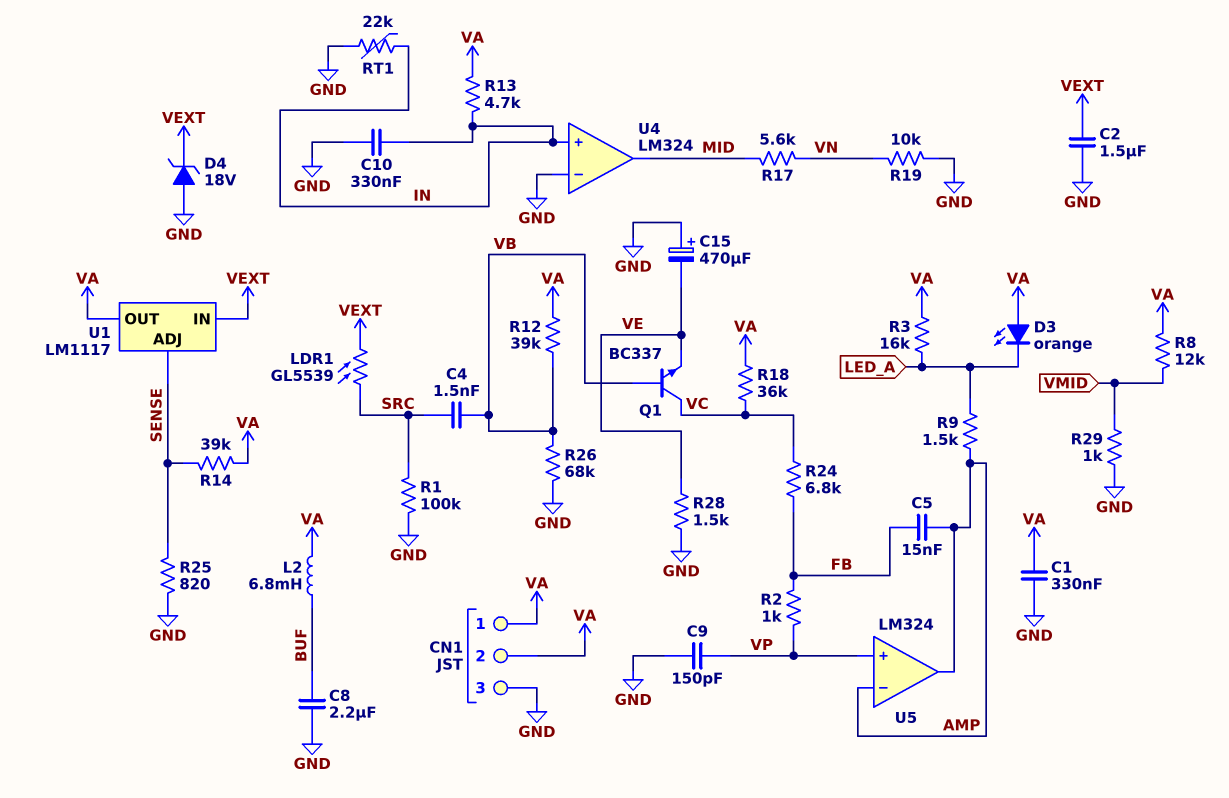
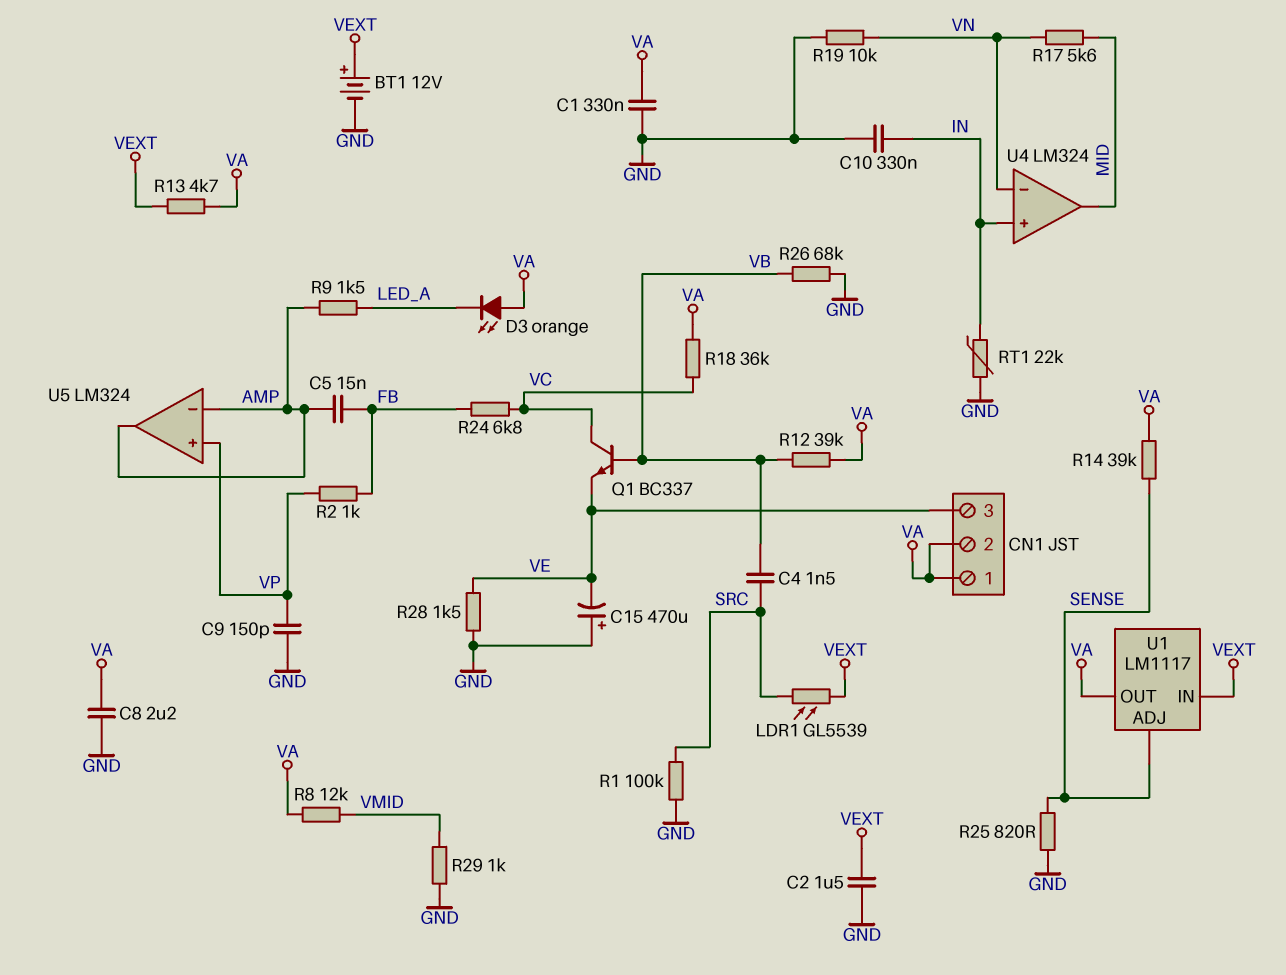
BT1: none -> 12V (plus VEXT, minus GND)
C8: 2.2uF (BUF, GND) -> 2.2uF (GND, VA)
CN1 pin 3: GND -> VE
D4: zener 18V (A GND, K VEXT) -> none
L2: 6.8mH (BUF, VA) -> none
R3: 16k (LED_A, VA) -> none
R13: 4.7k (IN, VA) -> 4.7k (VA, VEXT)
U4 pin in-: GND -> VN

